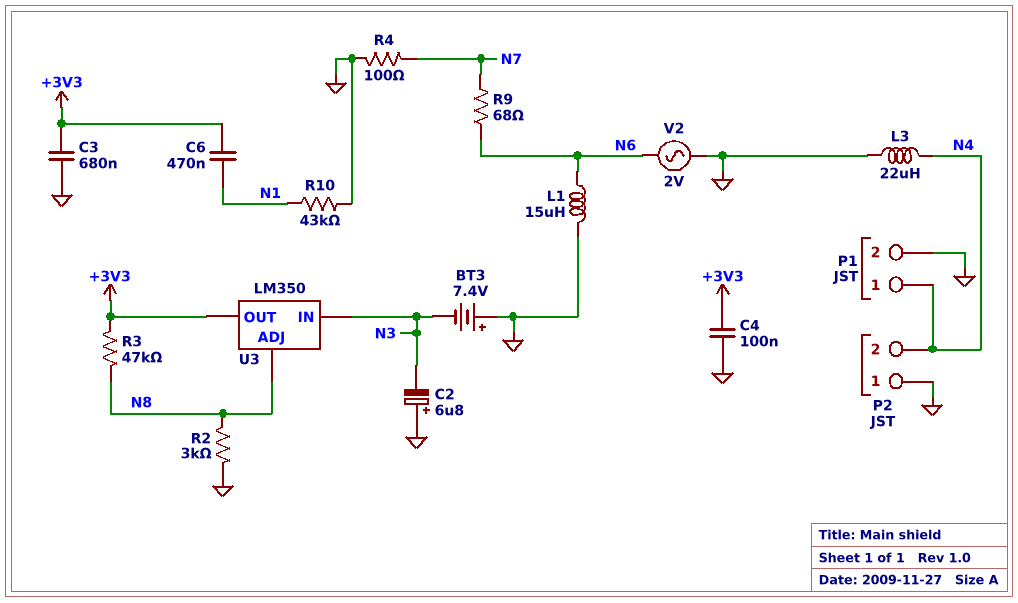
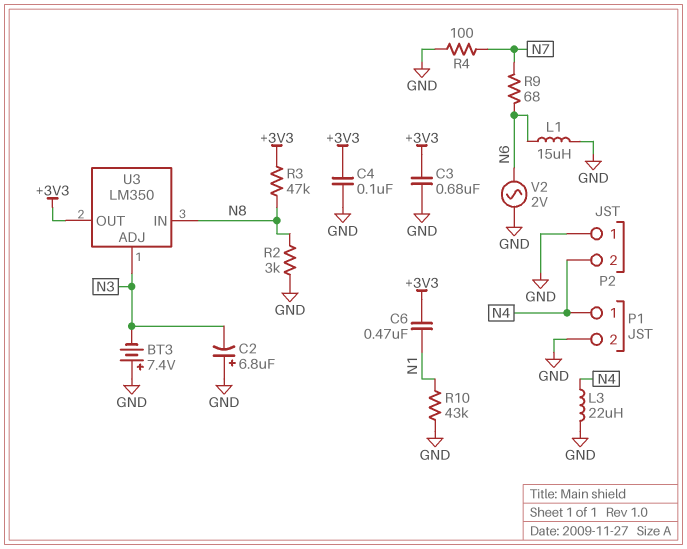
U3 pin ADJ: N8 -> N3
U3 pin IN: N3 -> N8

